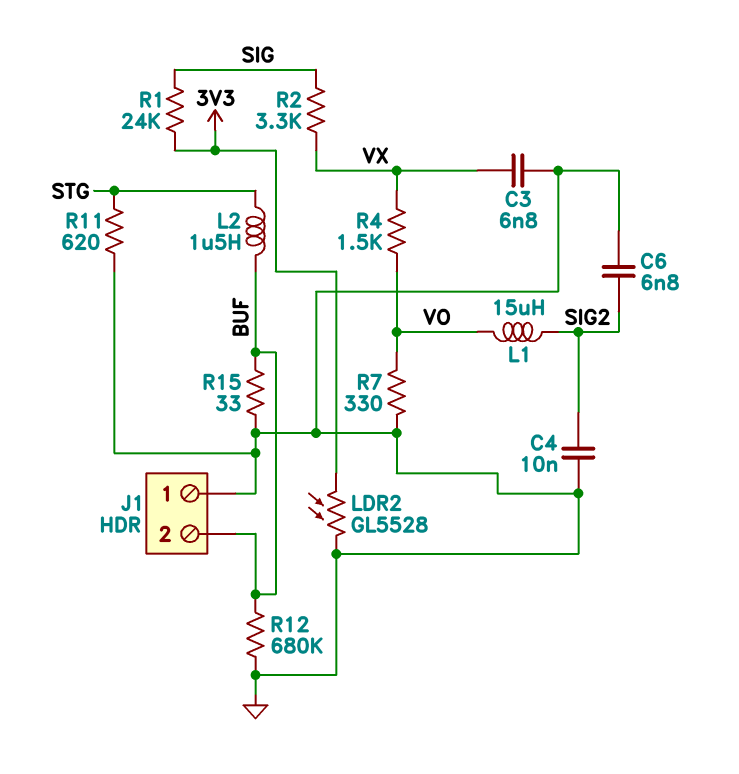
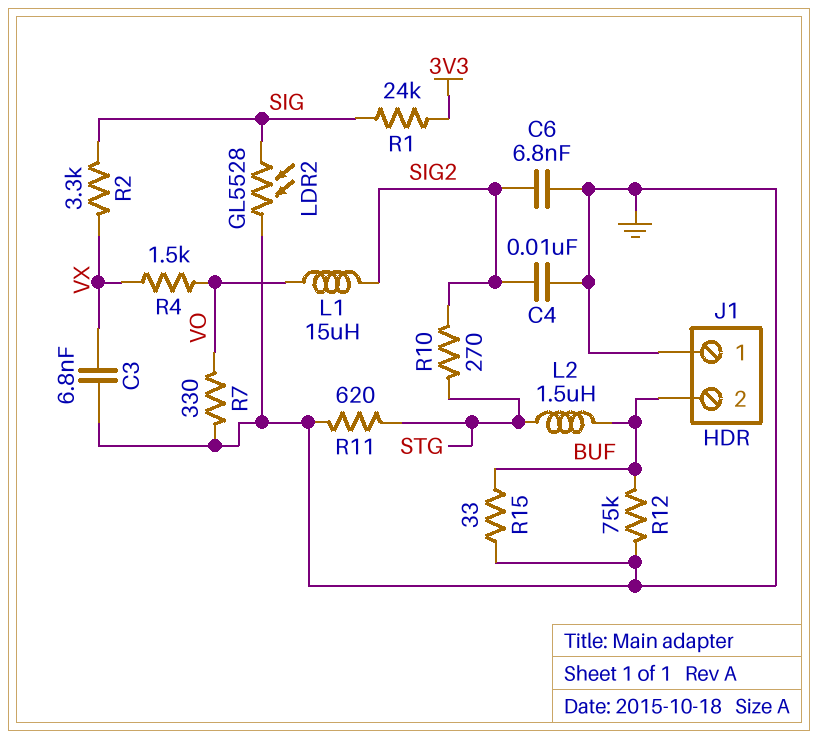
LDR2: GL5528 (3V3, GND) -> GL5528 (GND, SIG)
R10: none -> 270 (SIG2, STG)
R12: 680k (BUF, GND) -> 75k (BUF, GND)

